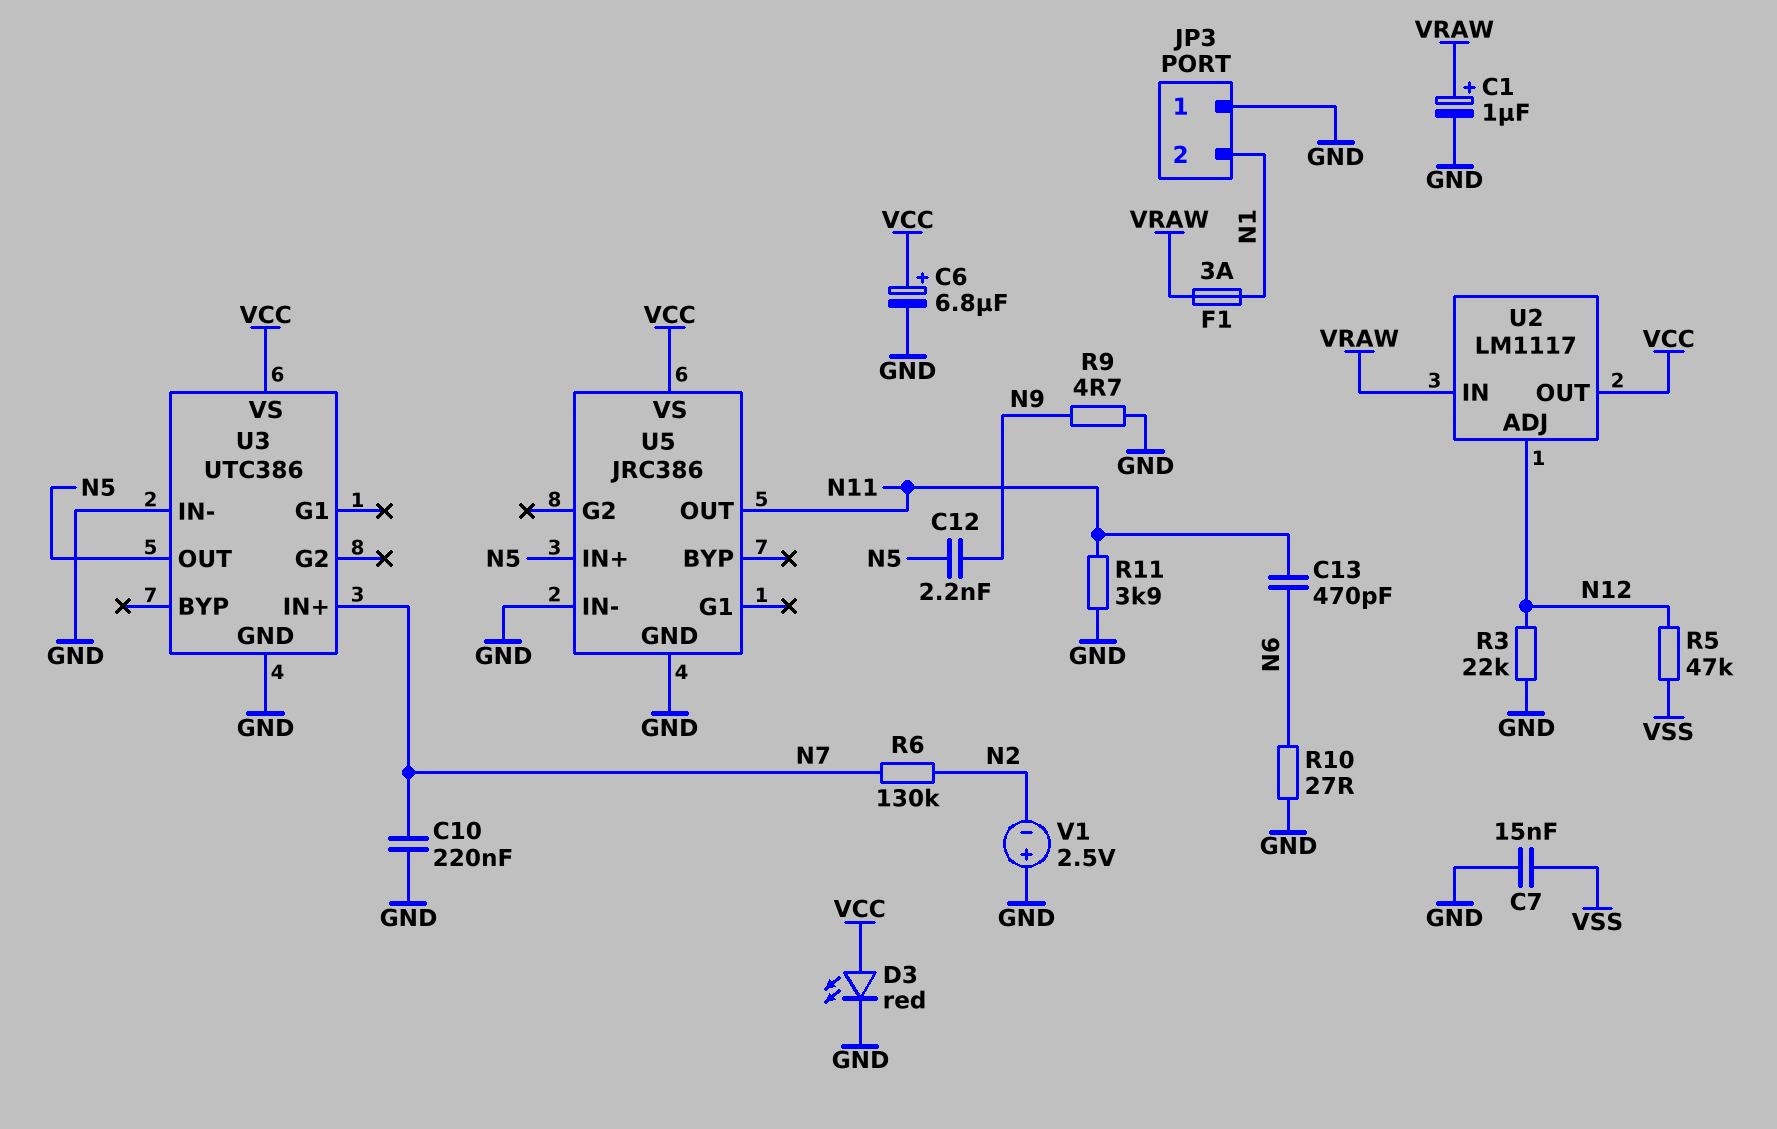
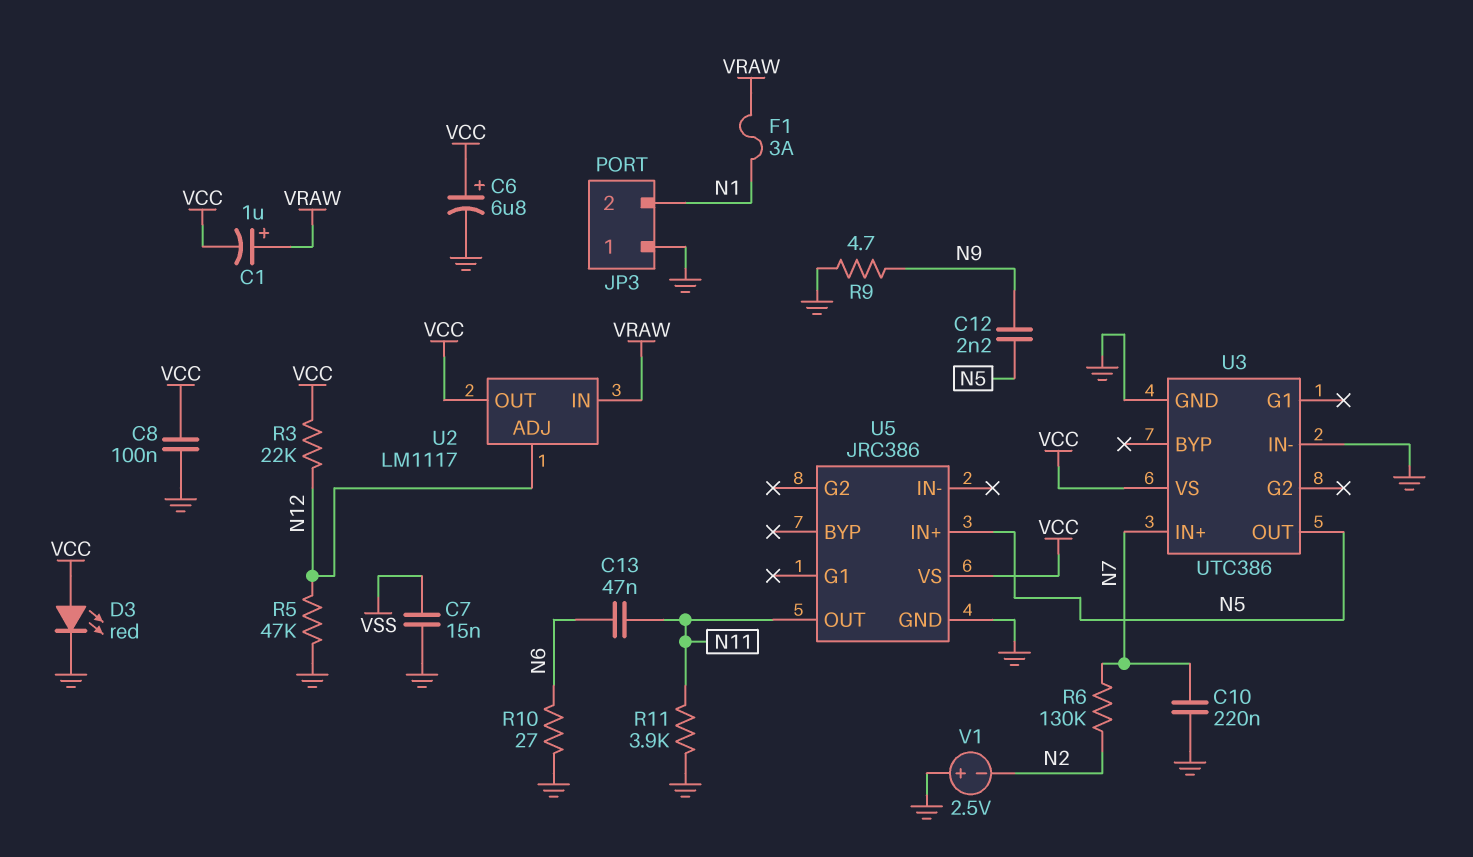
C1: 1uF (plus VRAW, minus GND) -> 1uF (plus VRAW, minus VCC)
C8: none -> 100nF (GND, VCC)
C13: 470pF (N6, N11) -> 47nF (N6, N11)
R3: 22k (GND, N12) -> 22k (N12, VCC)
R5: 47k (N12, VSS) -> 47k (GND, N12)
U5 pin IN-: GND -> none

